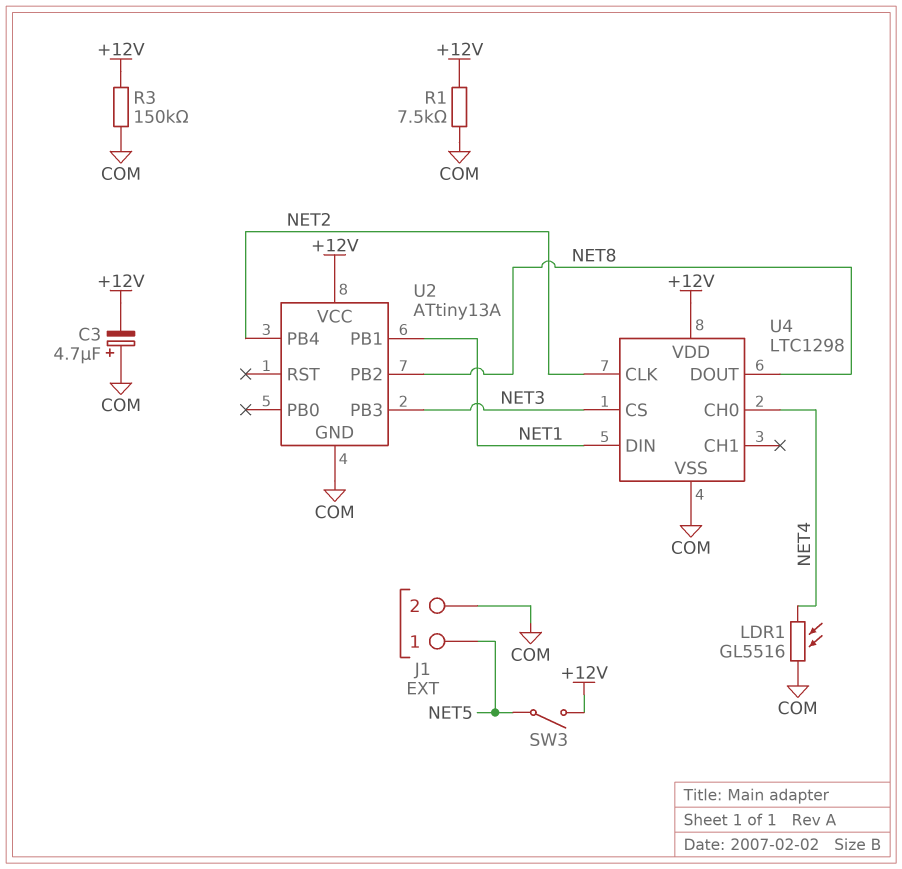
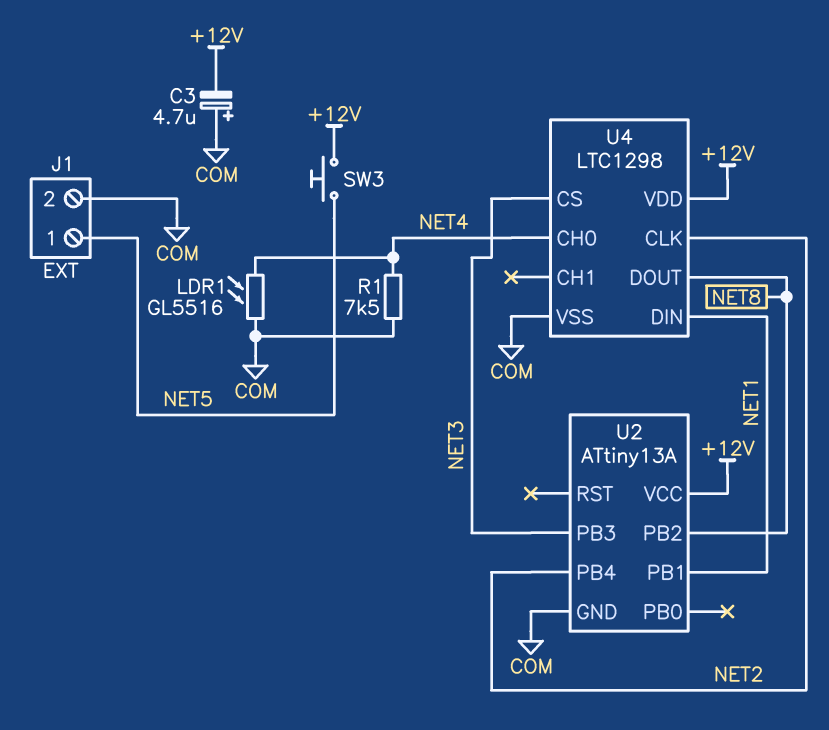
R1: 7.5k (+12V, COM) -> 7.5k (COM, NET4)
R3: 150k (+12V, COM) -> none
SW3: switch (+12V, NET5) -> button (+12V, NET5)

